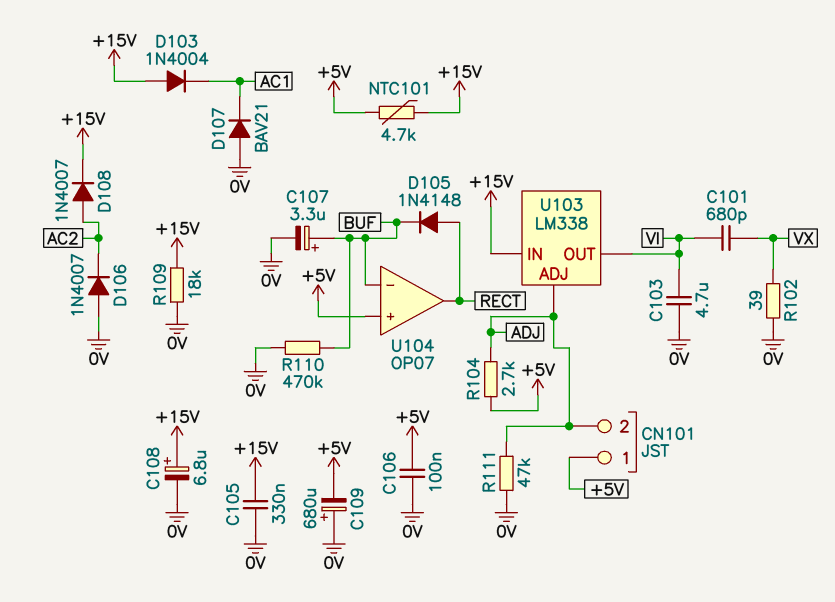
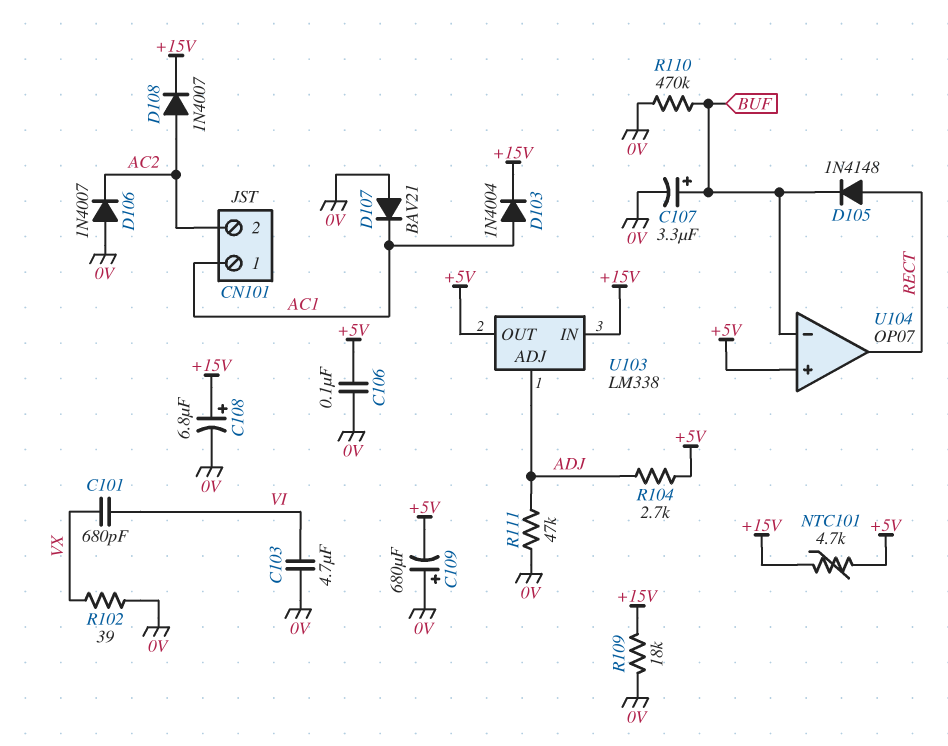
C105: 330nF (+15V, 0V) -> none
CN101 pin 1: +5V -> AC1
CN101 pin 2: ADJ -> AC2
D103: diode 1N4004 (A +15V, K AC1) -> diode 1N4004 (A AC1, K +15V)
U103 pin OUT: VI -> +5V

